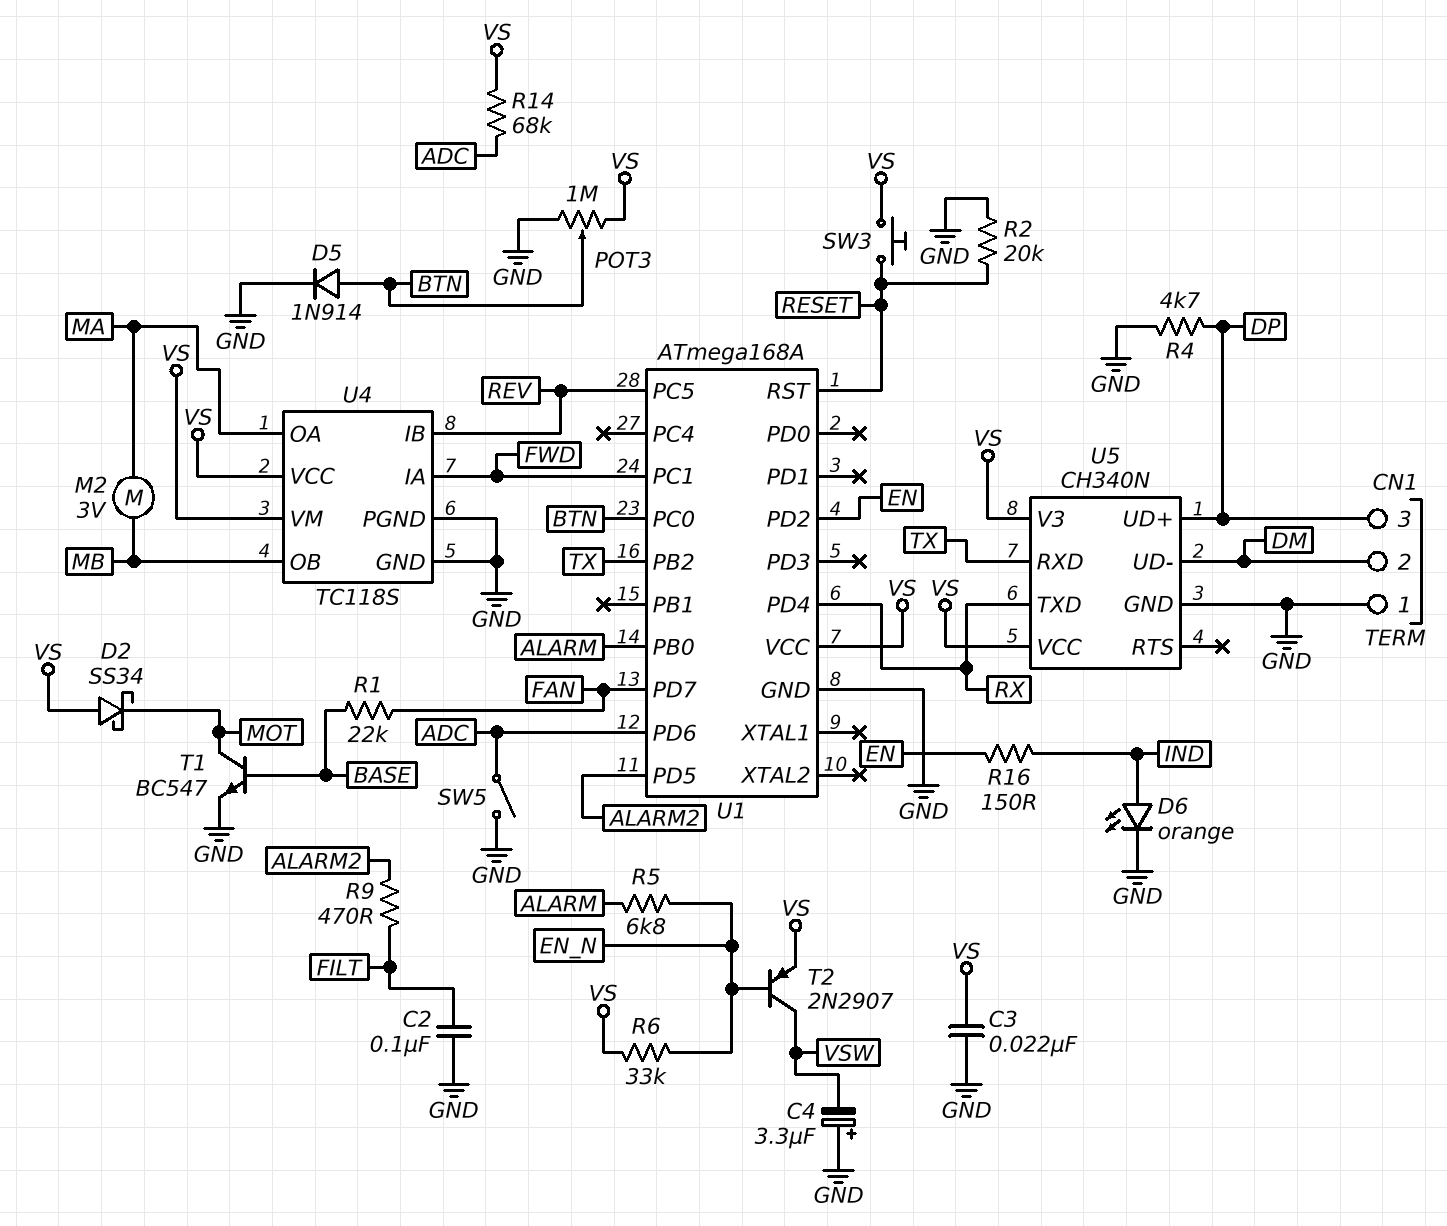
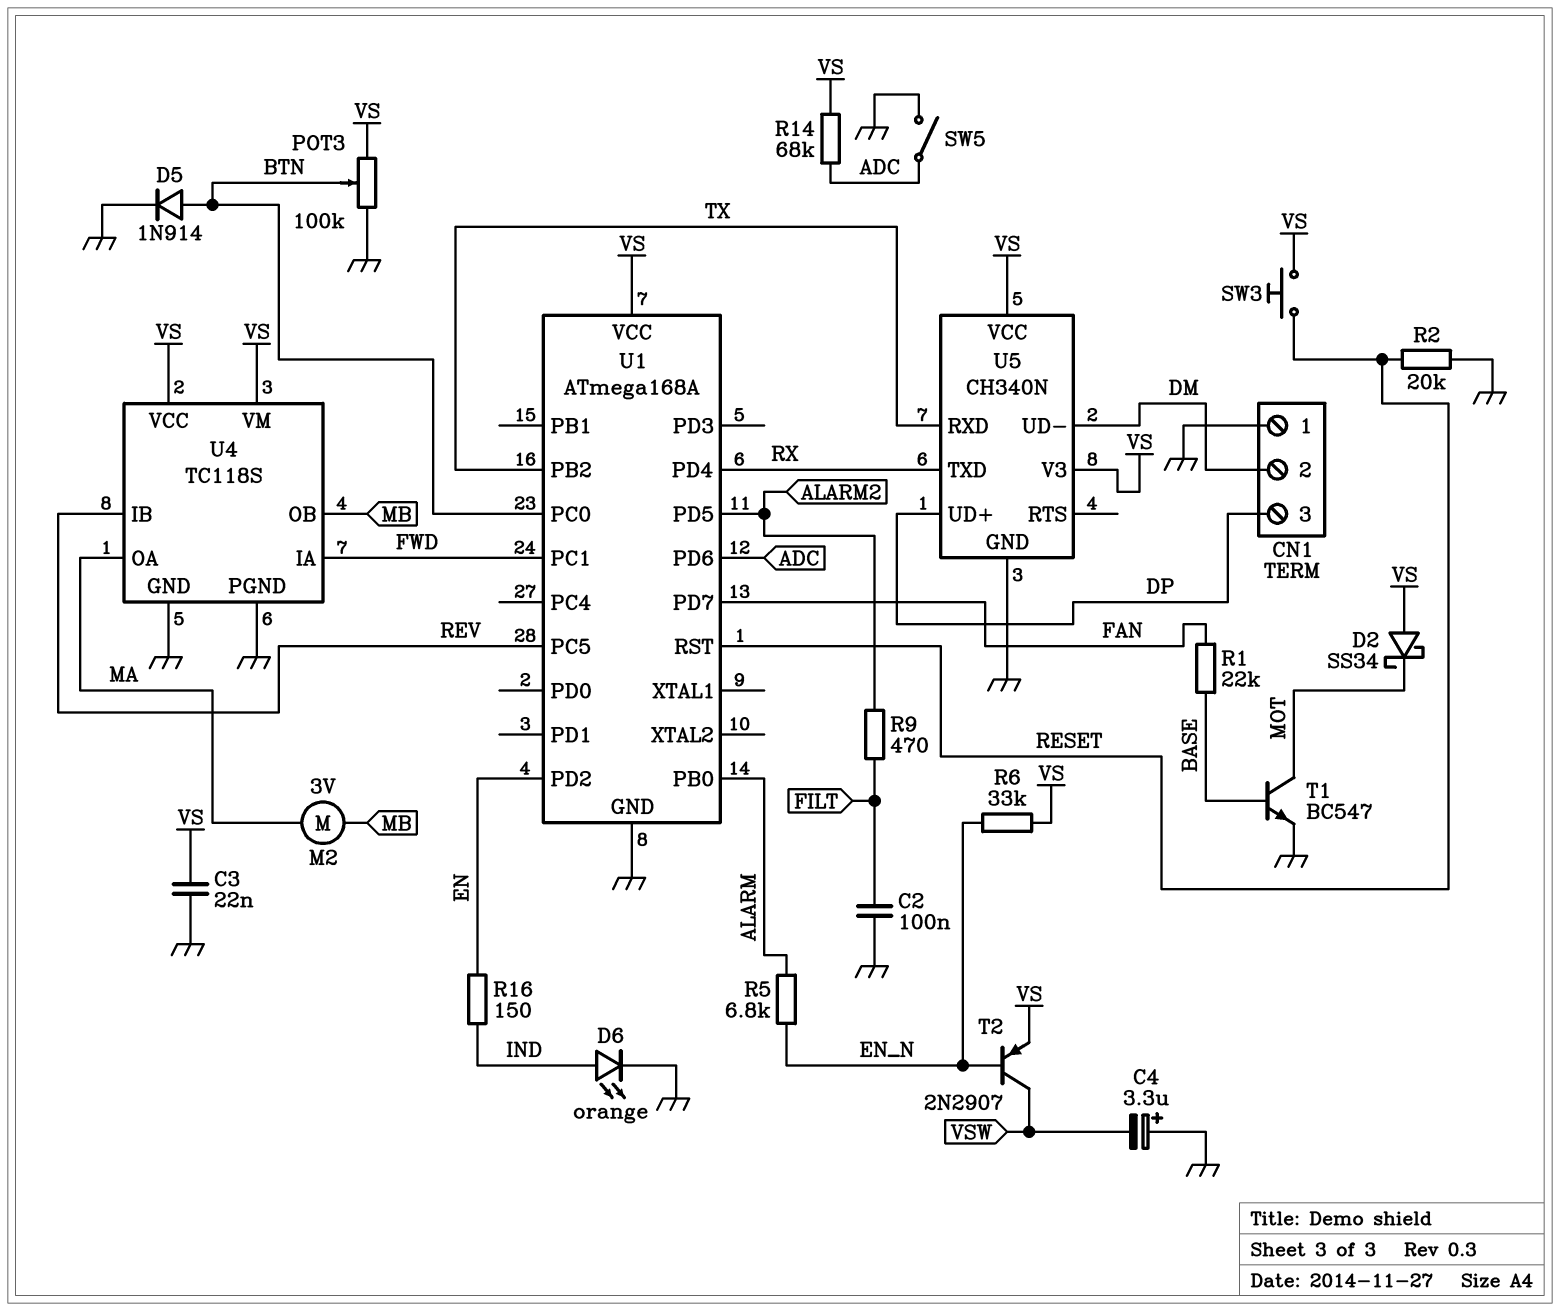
POT3: 1M (GND, VS, wiper BTN) -> 100k (GND, VS, wiper BTN)
R4: 4.7k (DP, GND) -> none

